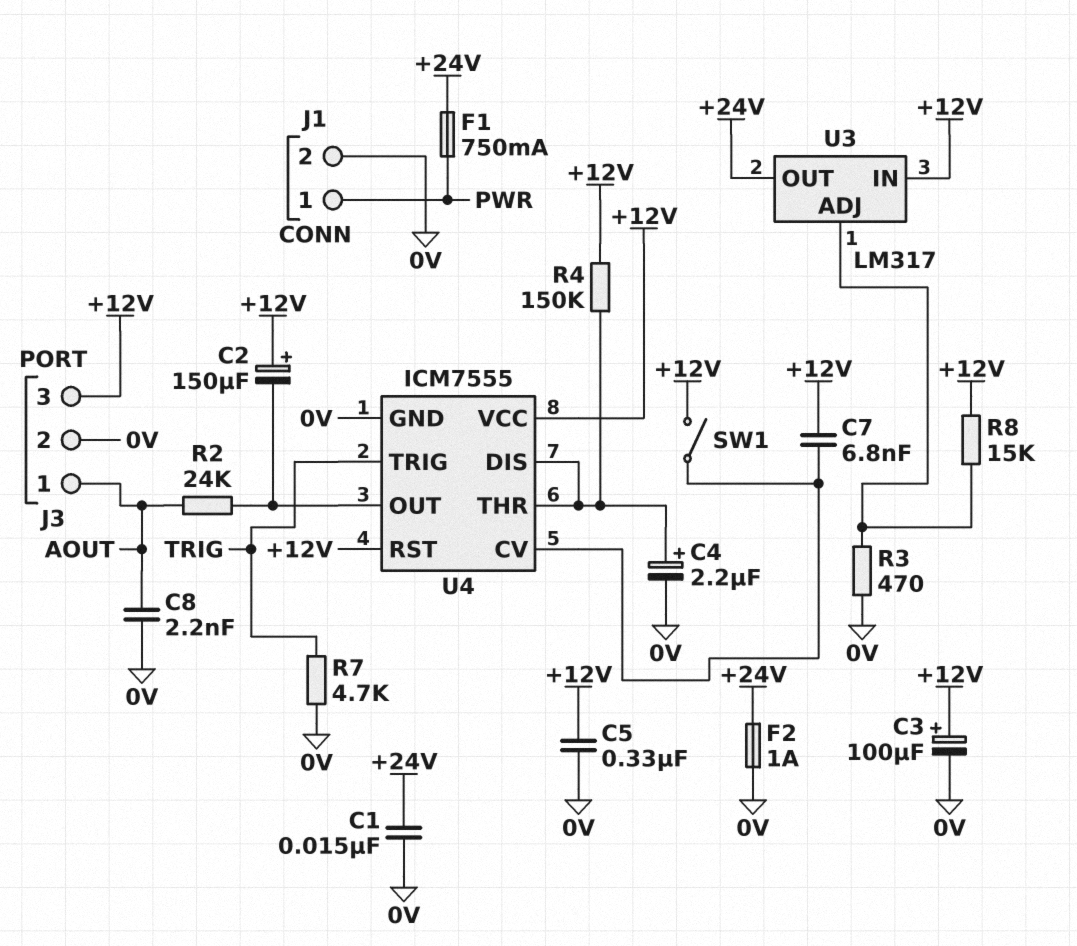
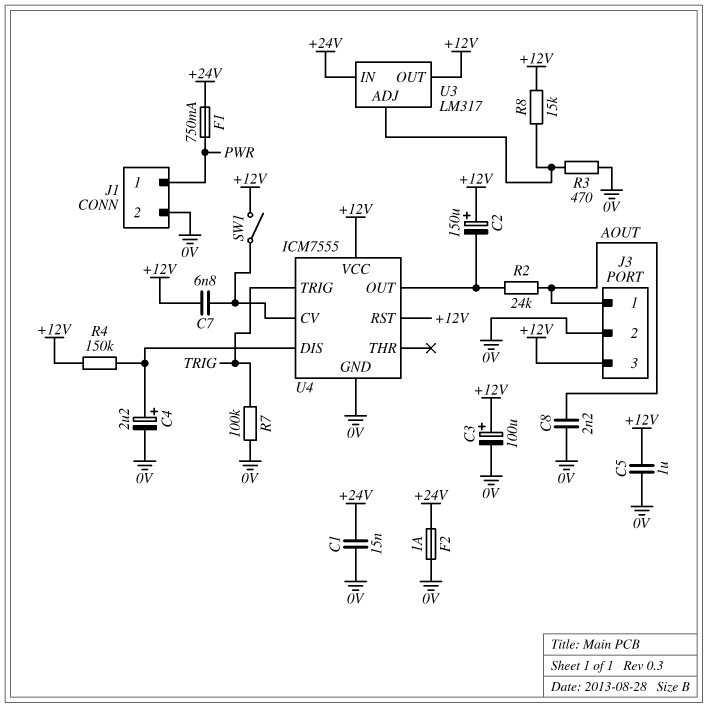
C5: 330nF (+12V, 0V) -> 1uF (+12V, 0V)
R7: 4.7k (0V, TRIG) -> 100k (0V, TRIG)
U3 pin IN: +12V -> +24V
U3 pin OUT: +24V -> +12V
U4 pin THR: U4/DIS -> none

